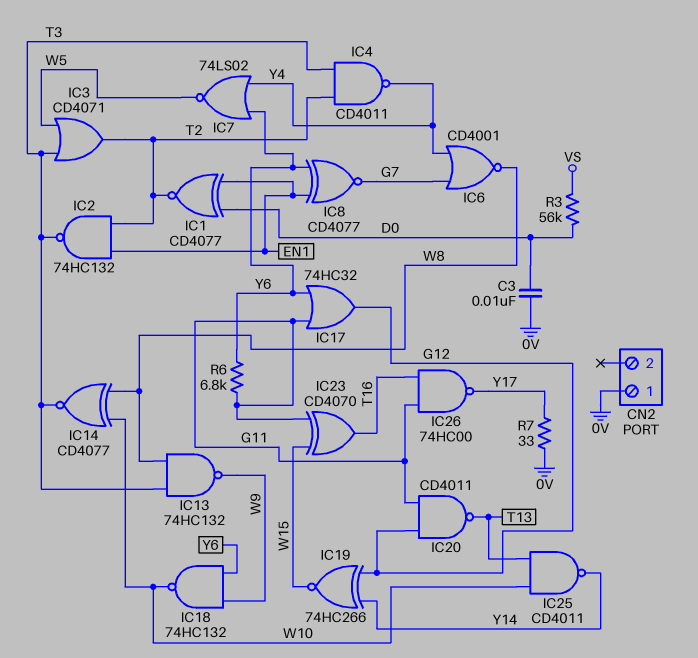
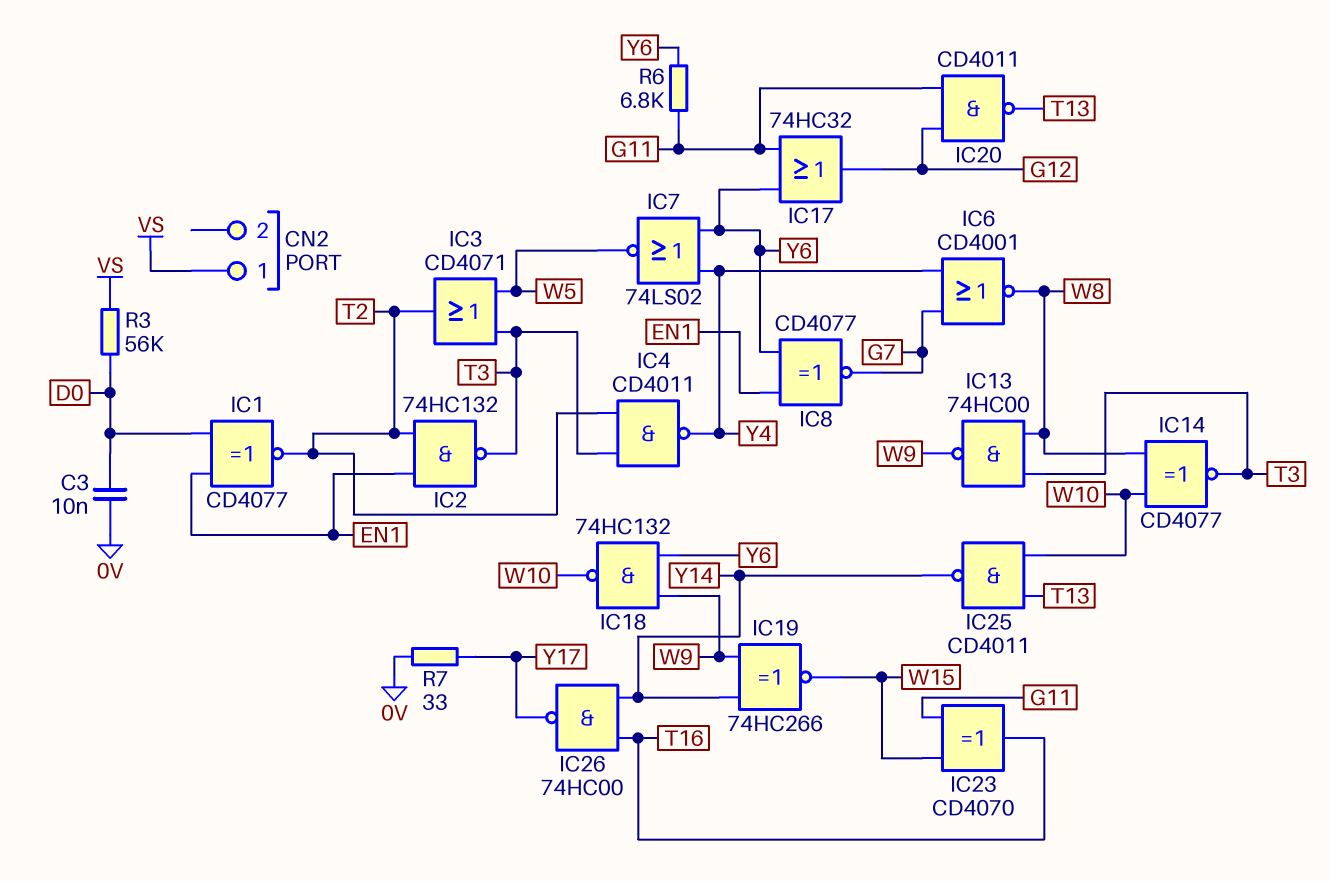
CN2 pin 1: 0V -> VS
IC13: NAND 74HC132 (in T3, in W8, out W9) -> NAND 74HC00 (in T3, in W8, out W9)
IC19: XNOR 74HC266 (in G12, in Y14, out W15) -> XNOR 74HC266 (in W9, in Y14, out W15)
IC26: NAND 74HC00 (in G11, in T16, out Y17) -> NAND 74HC00 (in T16, in Y14, out Y17)

